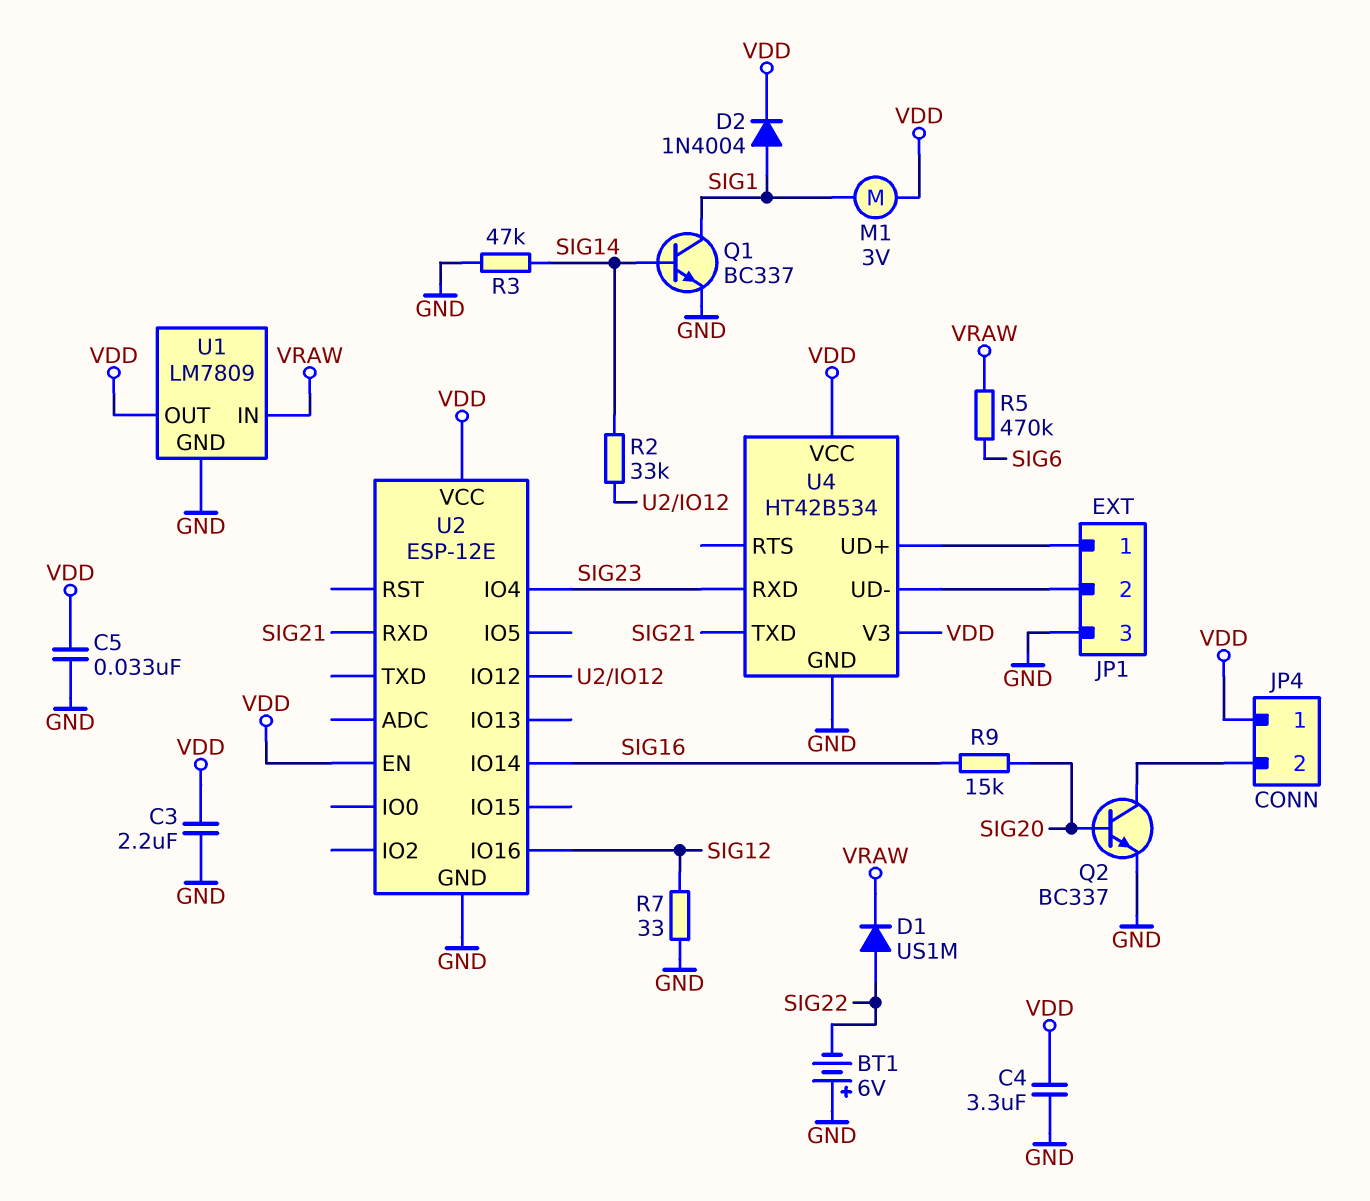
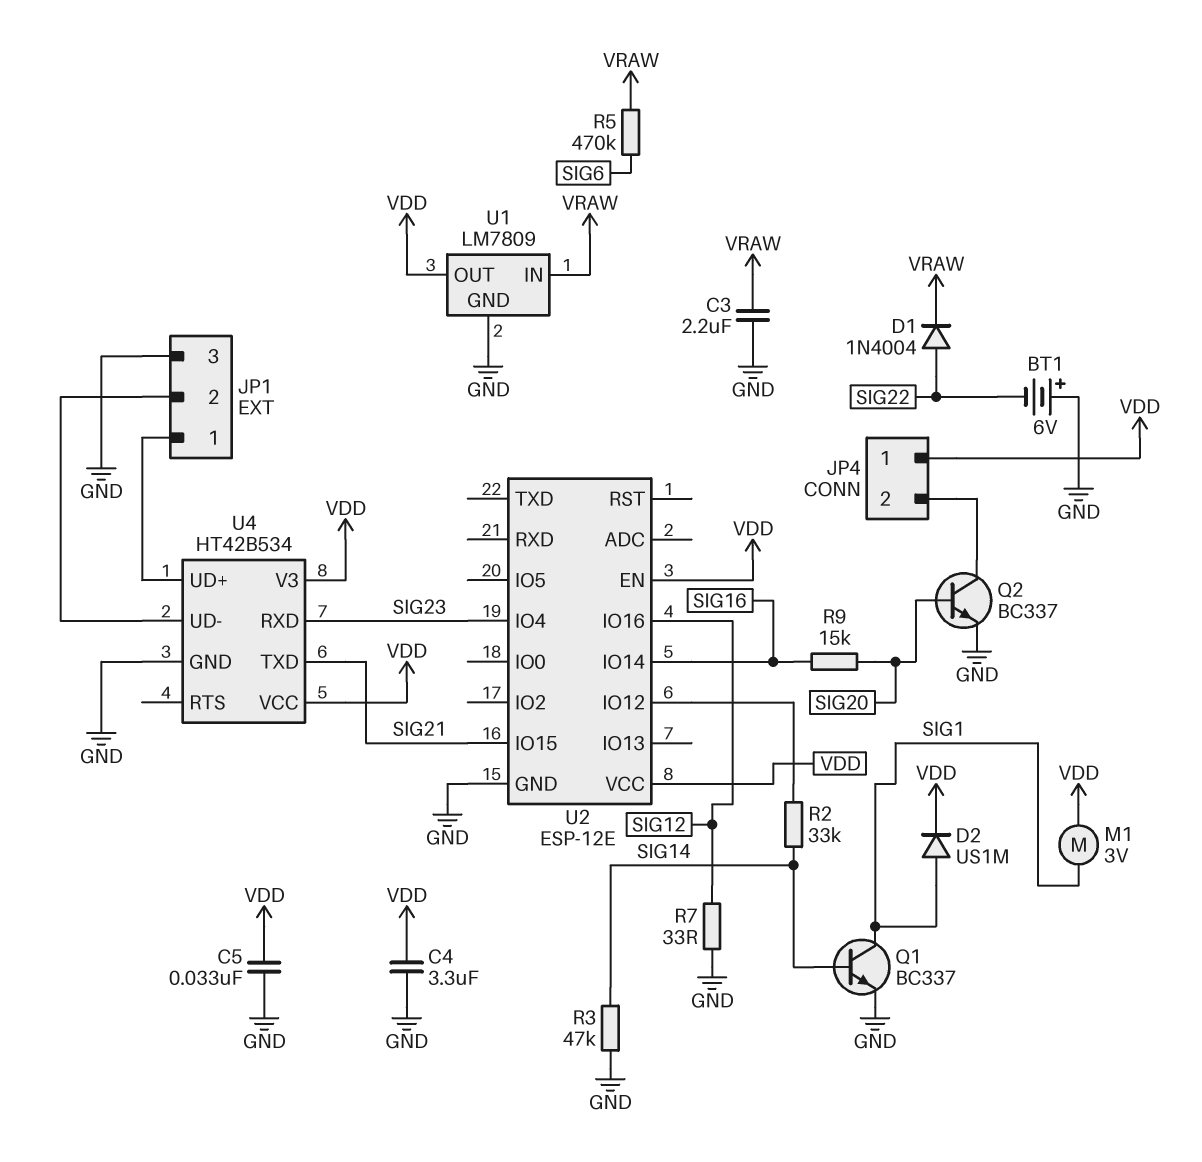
C3: 2.2uF (GND, VDD) -> 2.2uF (GND, VRAW)
D1: diode US1M (A SIG22, K VRAW) -> diode 1N4004 (A SIG22, K VRAW)
D2: diode 1N4004 (A SIG1, K VDD) -> diode US1M (A SIG1, K VDD)
U2 pin IO15: none -> SIG21
U2 pin RXD: SIG21 -> none

